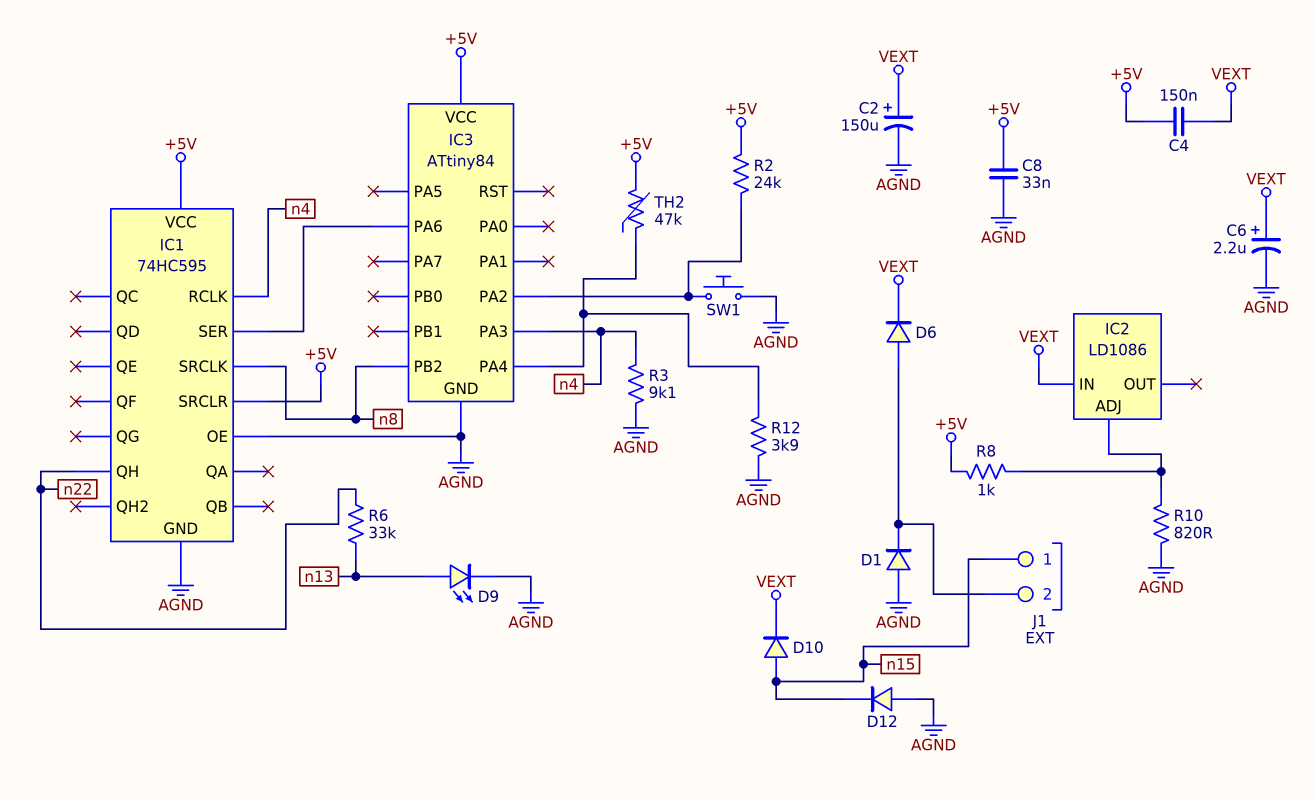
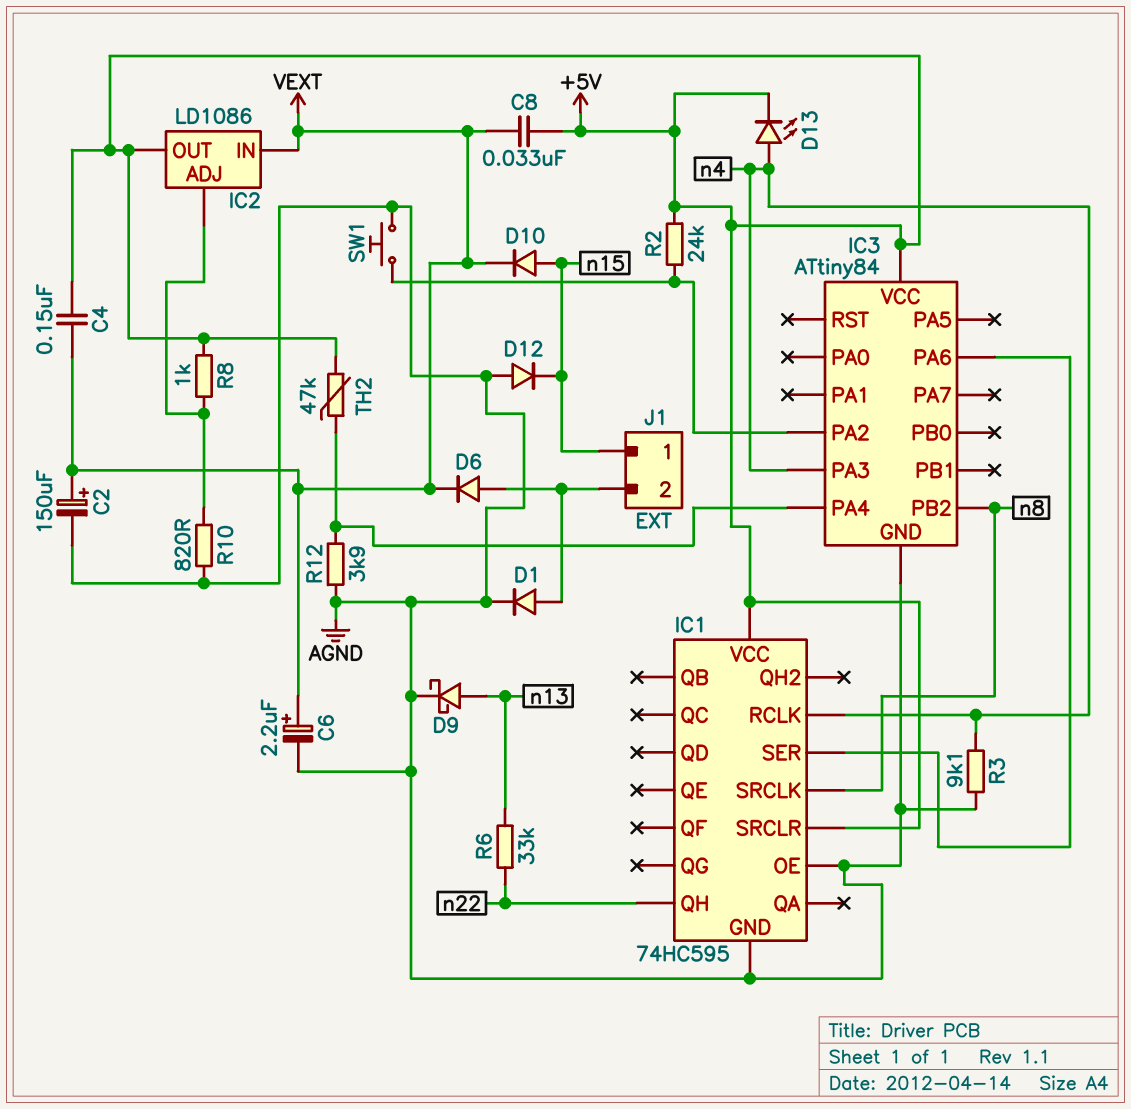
C8: 33nF (+5V, AGND) -> 33nF (+5V, VEXT)
D1: diode (A AGND, K J1/2) -> diode (A J1/2, K AGND)
D9: LED (A n13, K AGND) -> schottky (A n13, K AGND)
D13: none -> LED (A n4, K +5V)
IC2 pin OUT: none -> +5V

